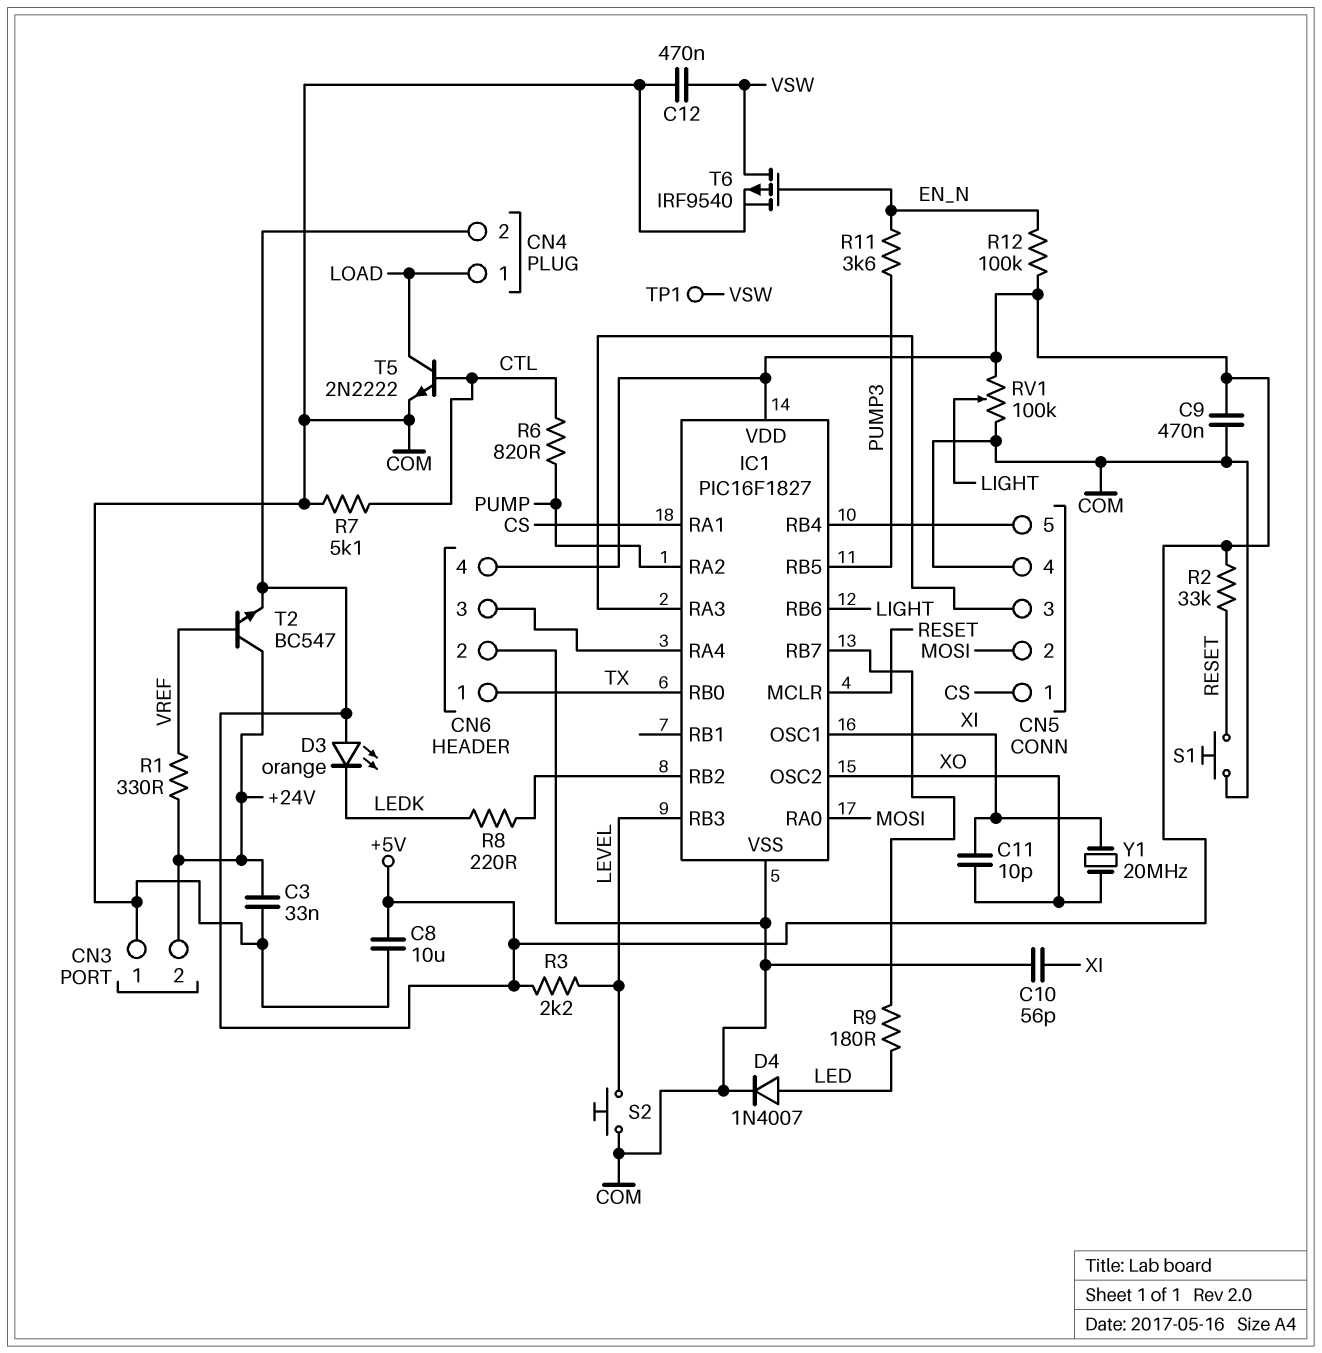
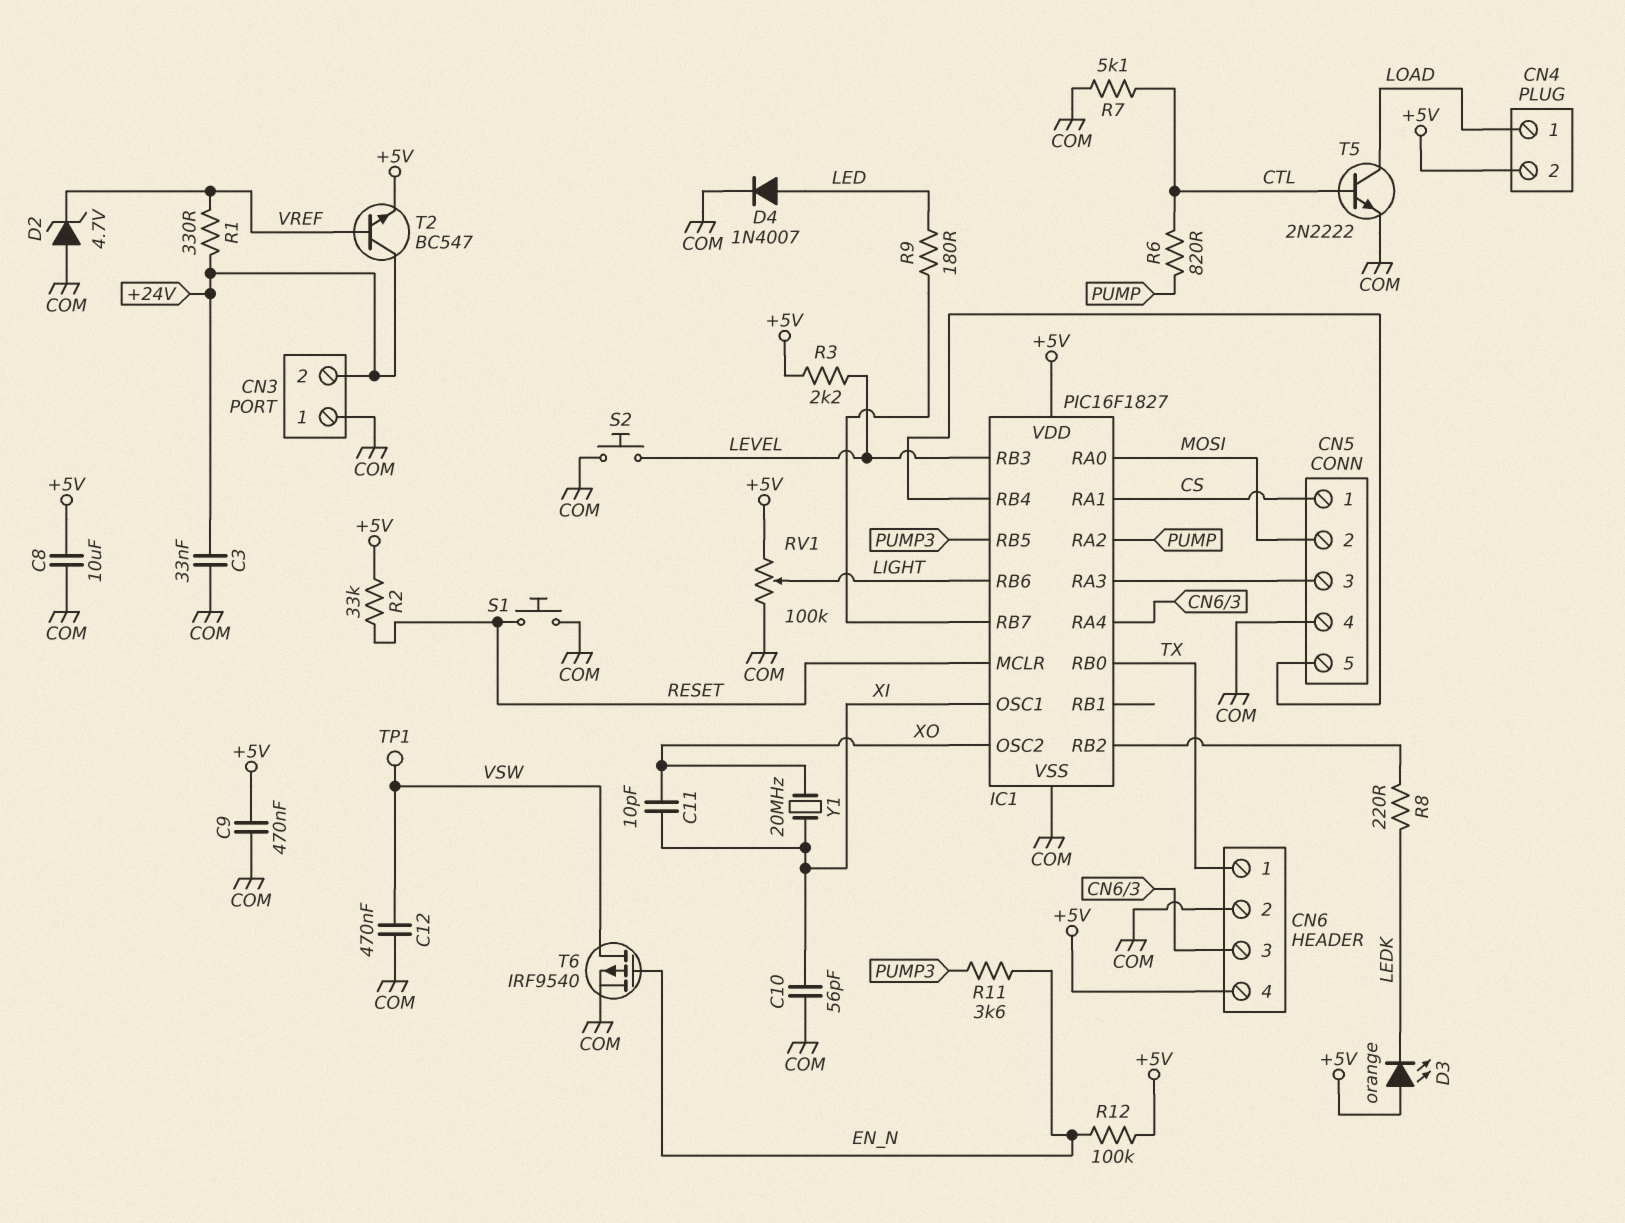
D2: none -> zener 4.7V (A COM, K VREF)

